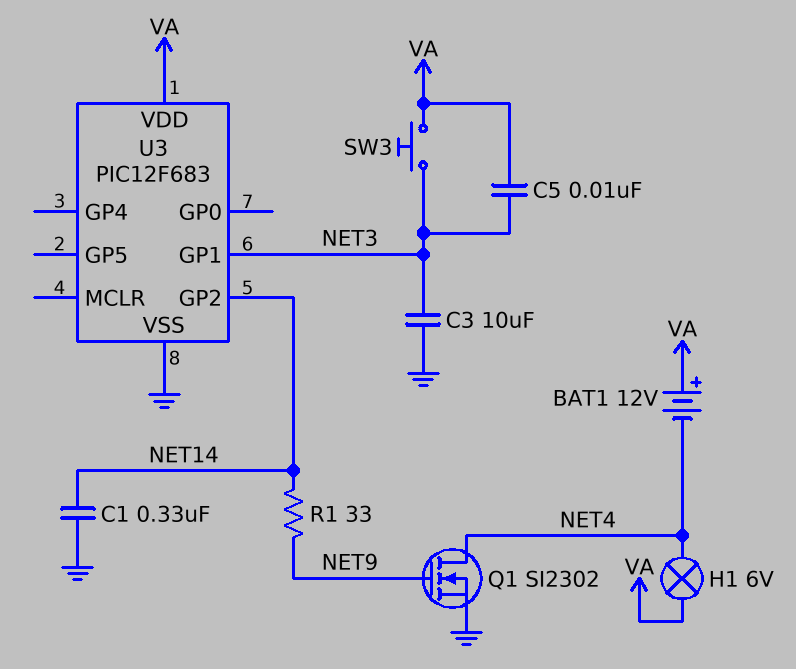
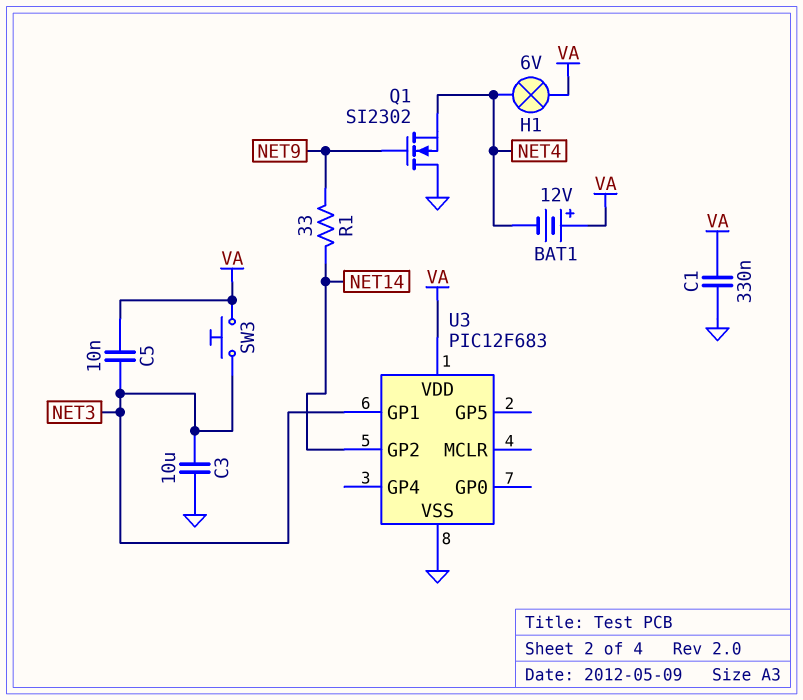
C1: 330nF (GND, NET14) -> 330nF (GND, VA)
Q1: NMOS SI2302 (G NET9, D NET4, S GND) -> NMOS SI2302 (G NET9, D GND, S NET4)

